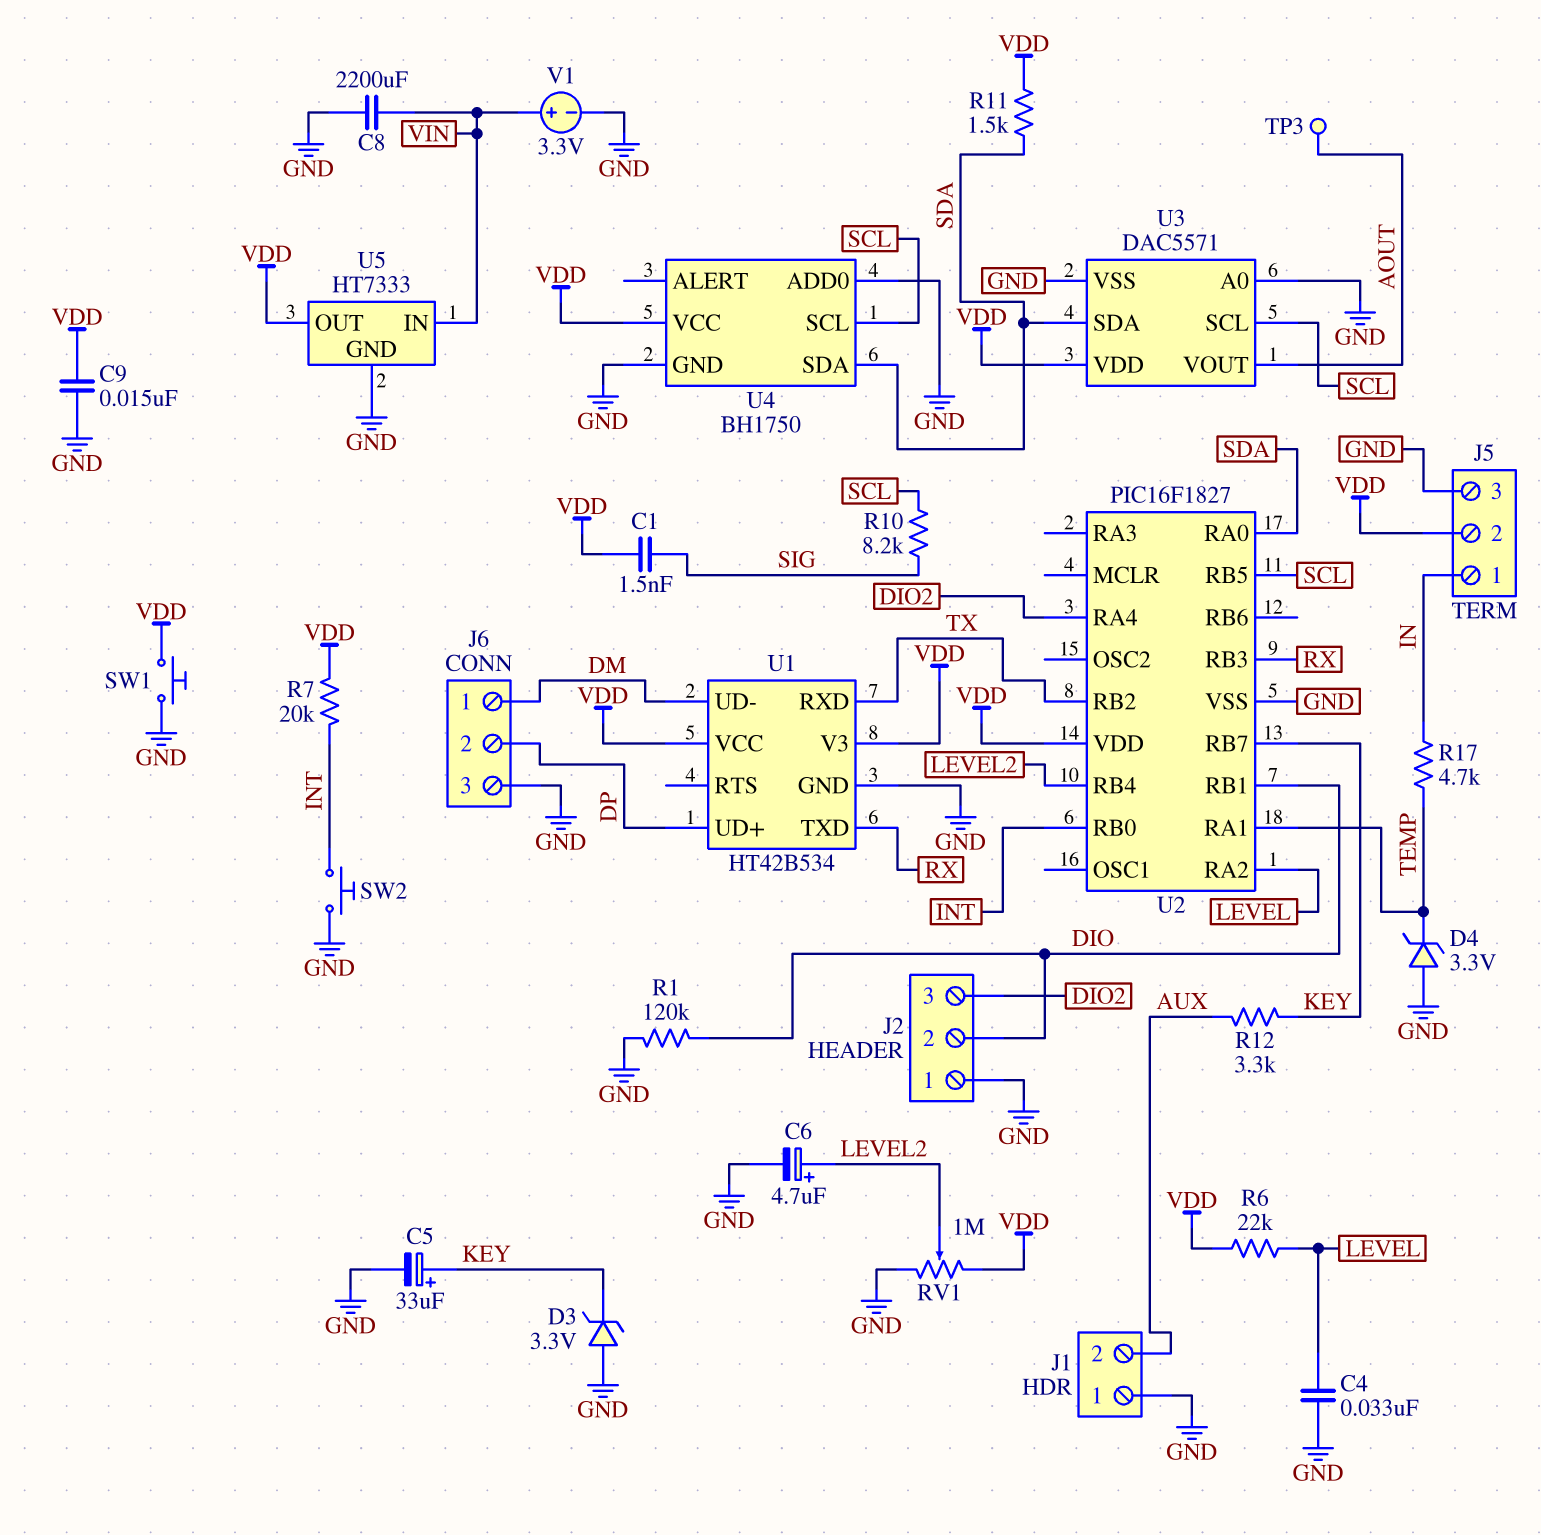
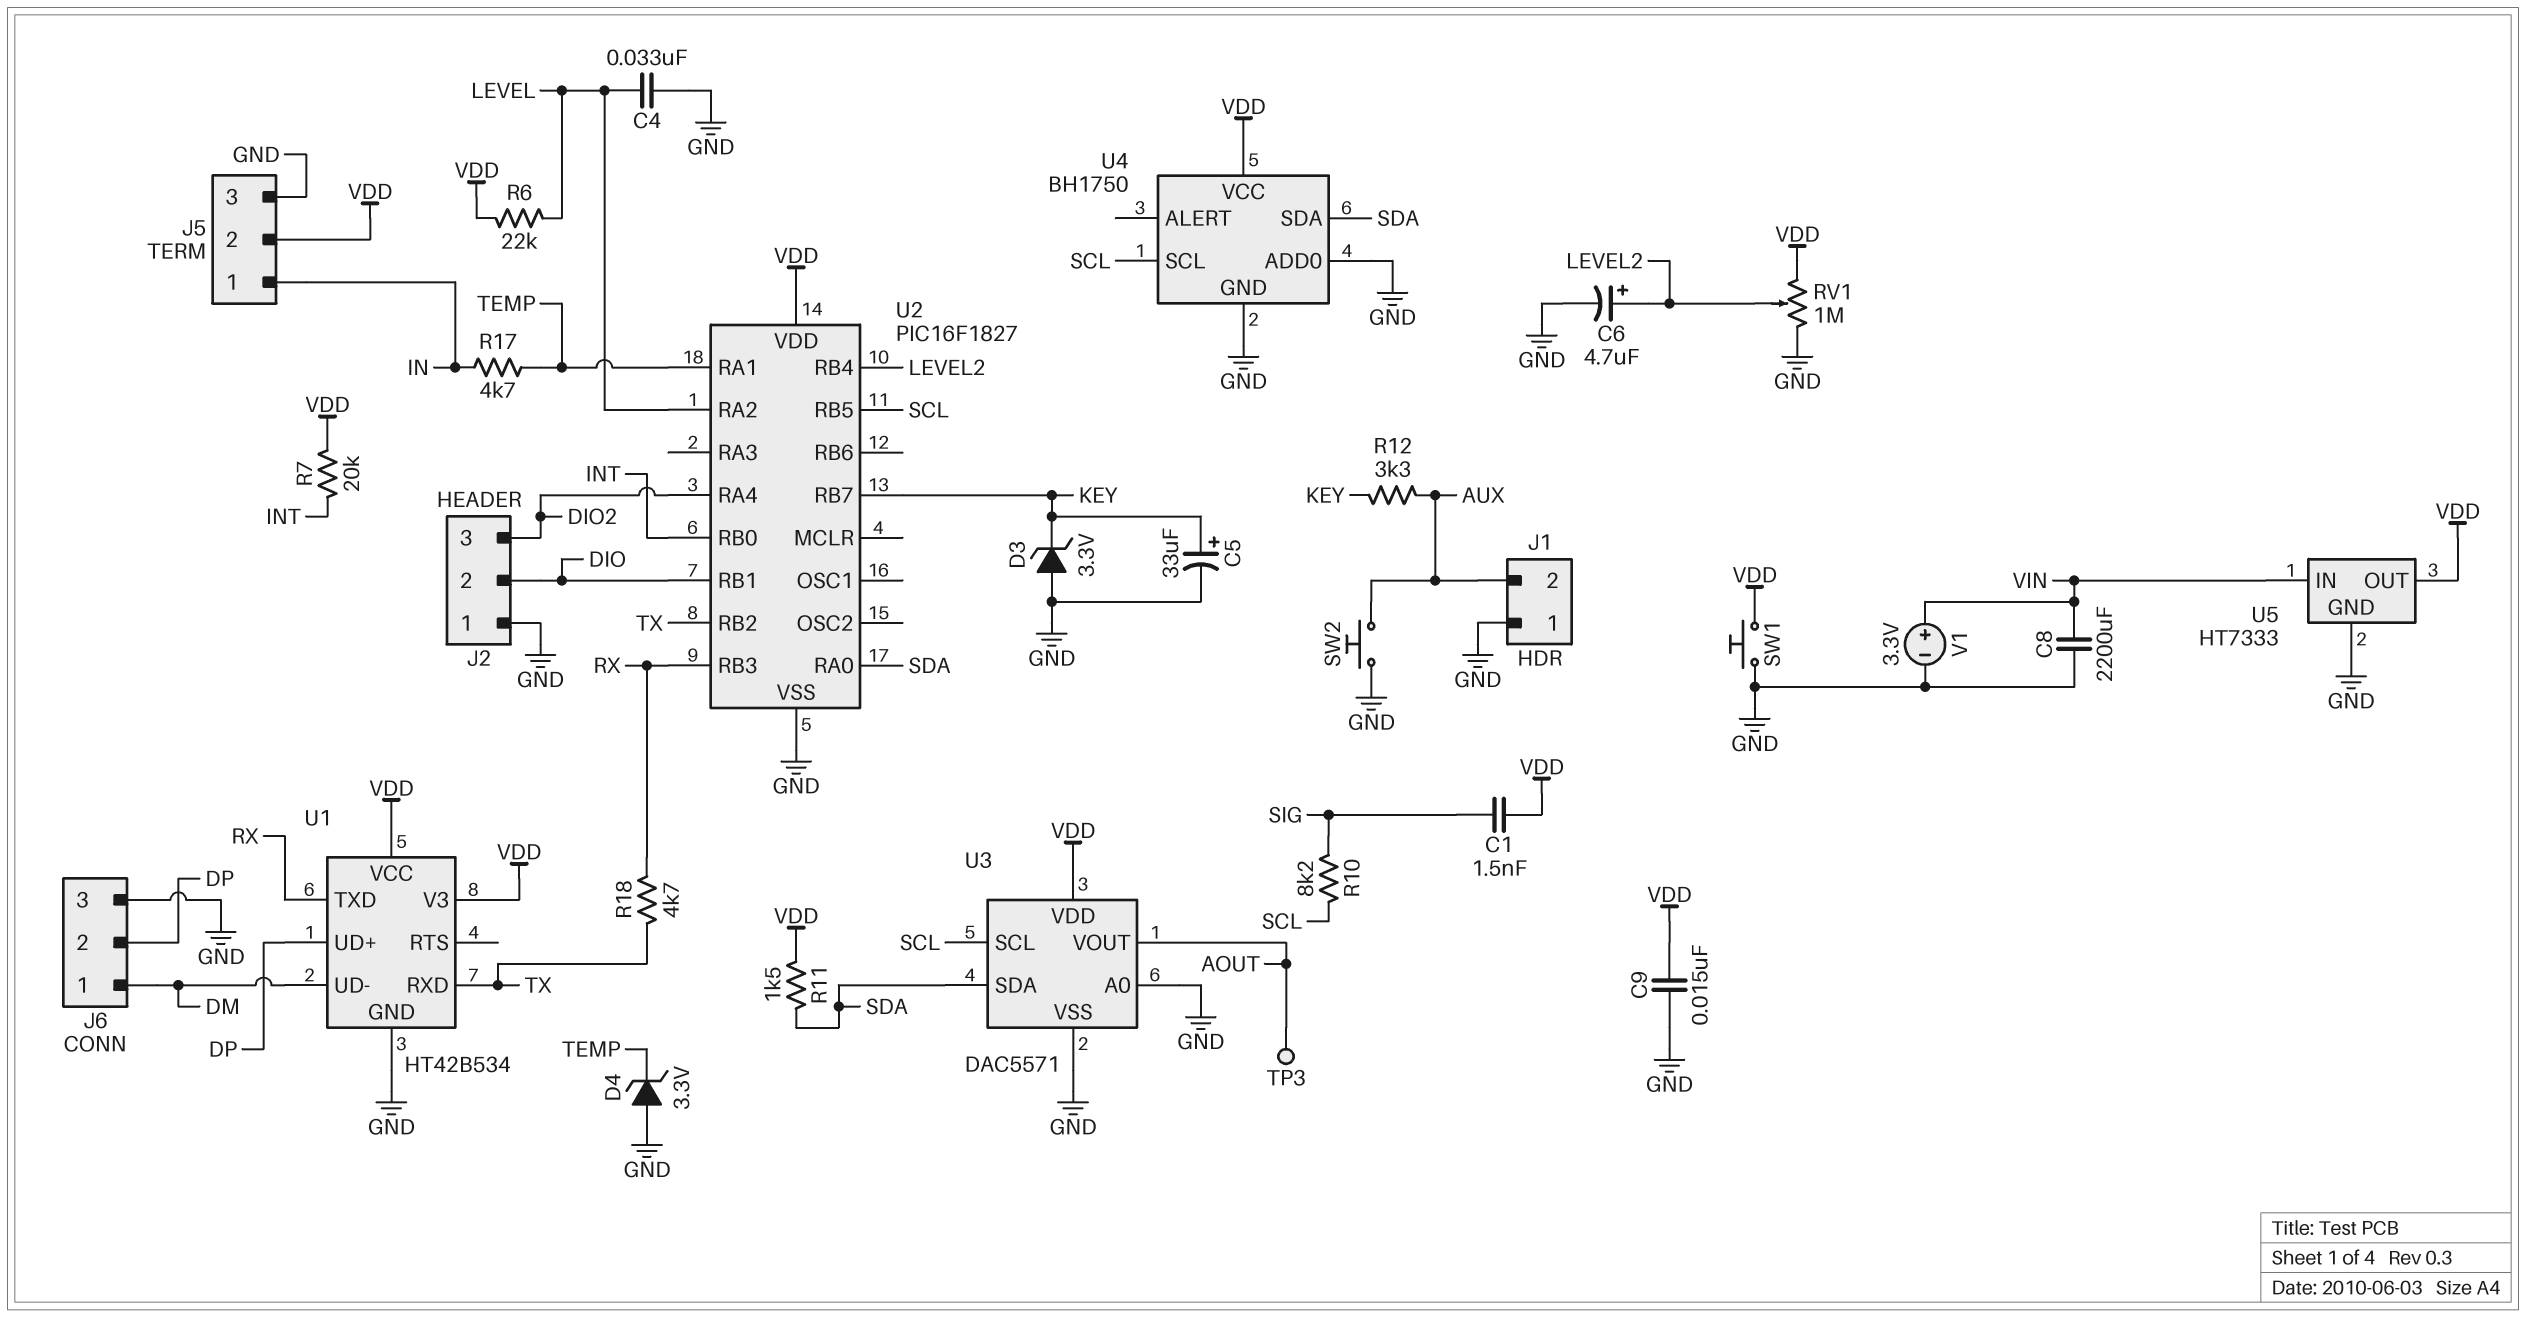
R1: 120k (DIO, GND) -> none
R18: none -> 4.7k (RX, TX)
SW2: button (GND, INT) -> button (AUX, GND)

